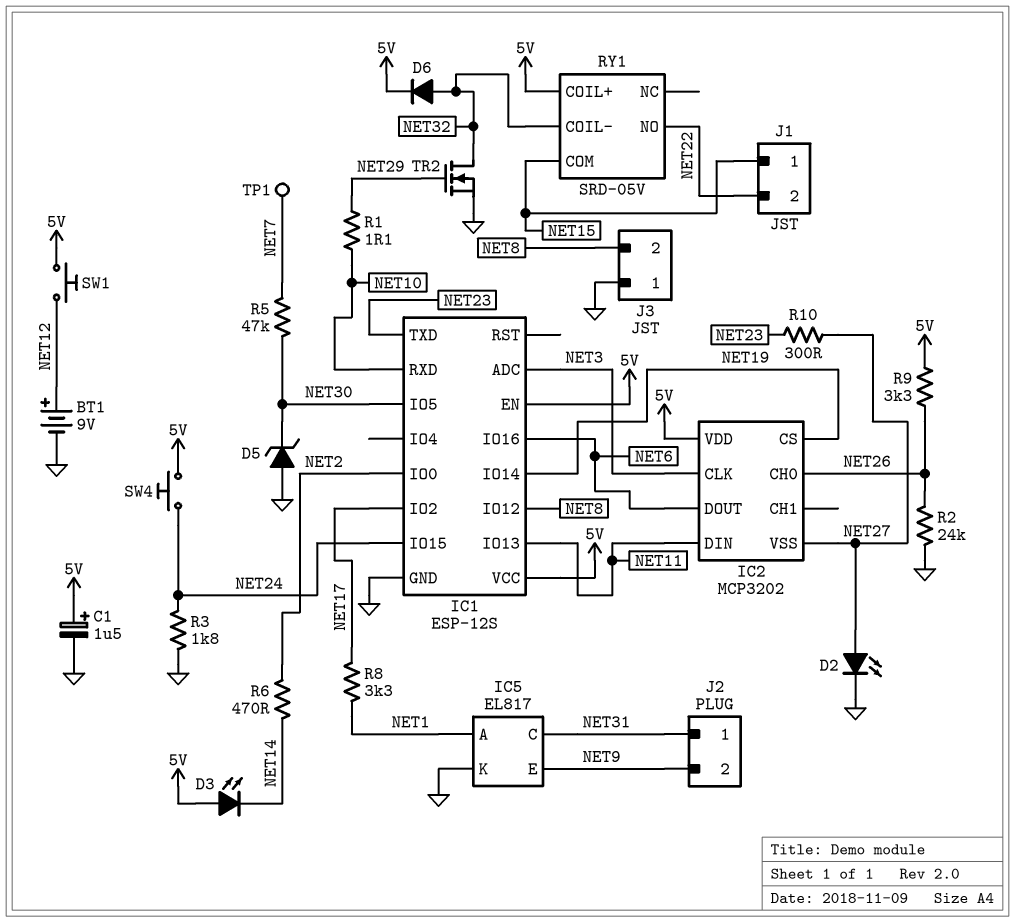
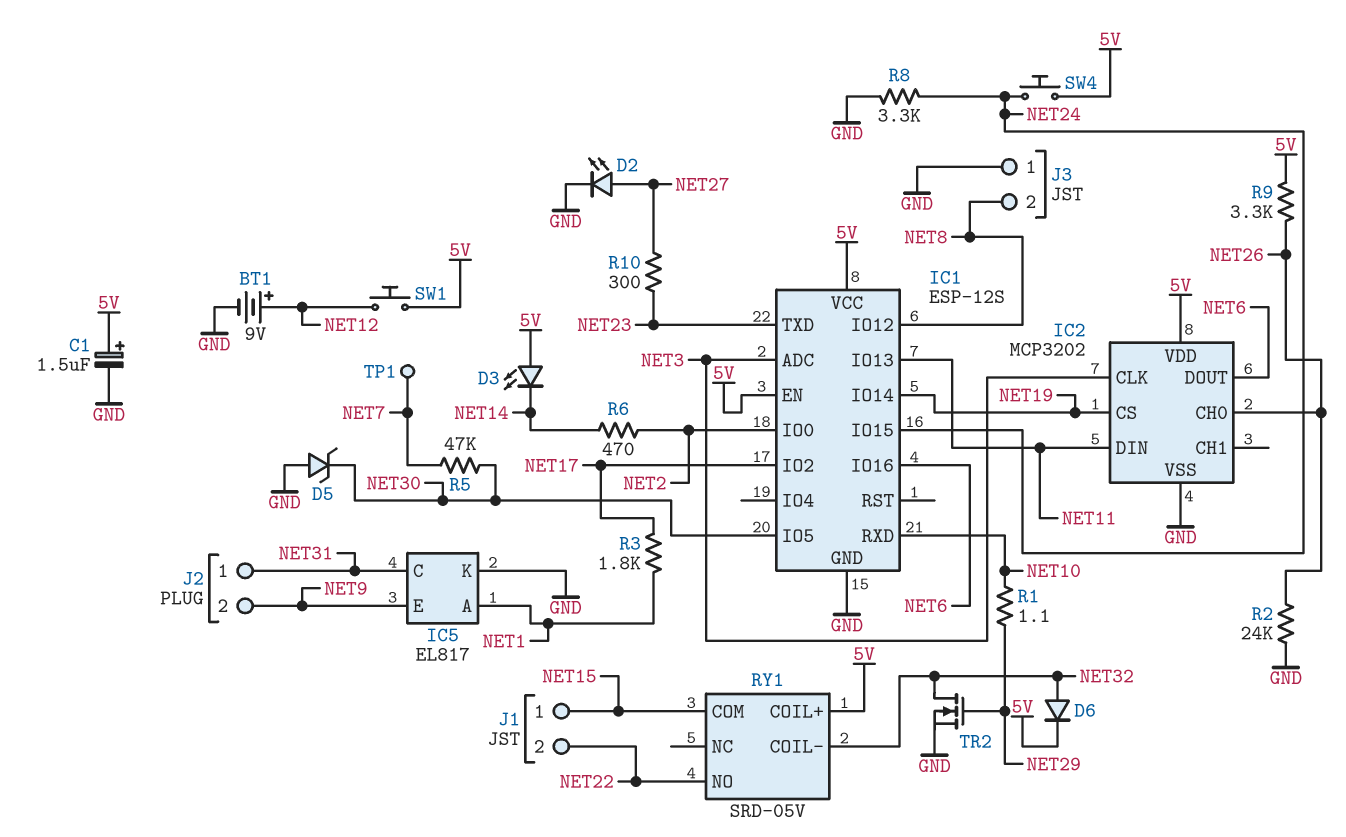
IC2 pin VSS: NET27 -> GND
R3: 1.8k (GND, NET24) -> 1.8k (NET1, NET17)
R8: 3.3k (NET1, NET17) -> 3.3k (GND, NET24)

